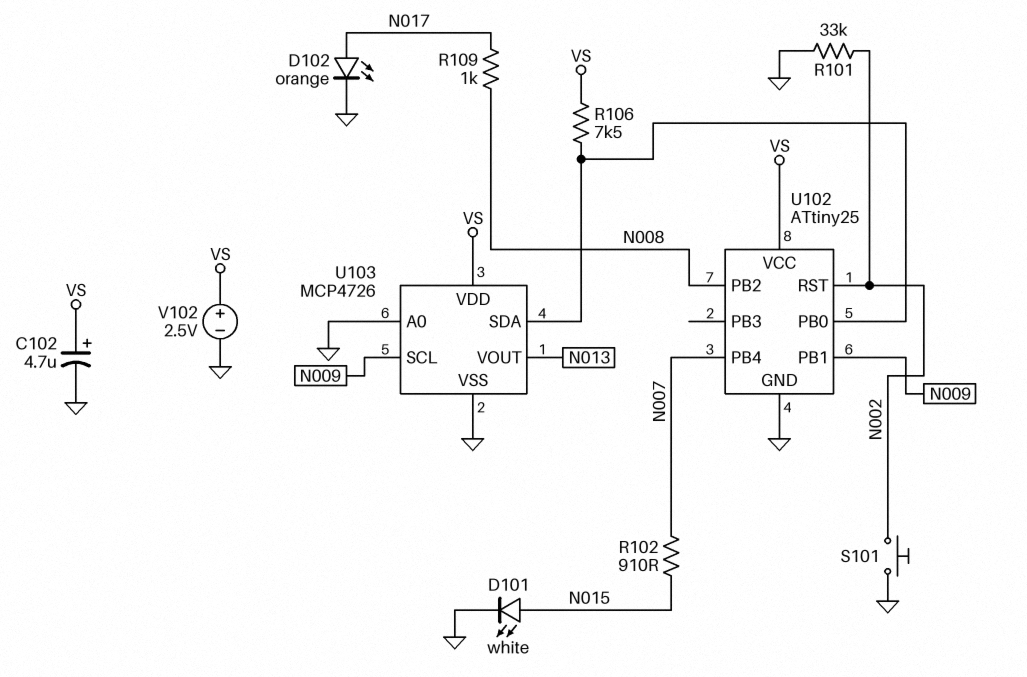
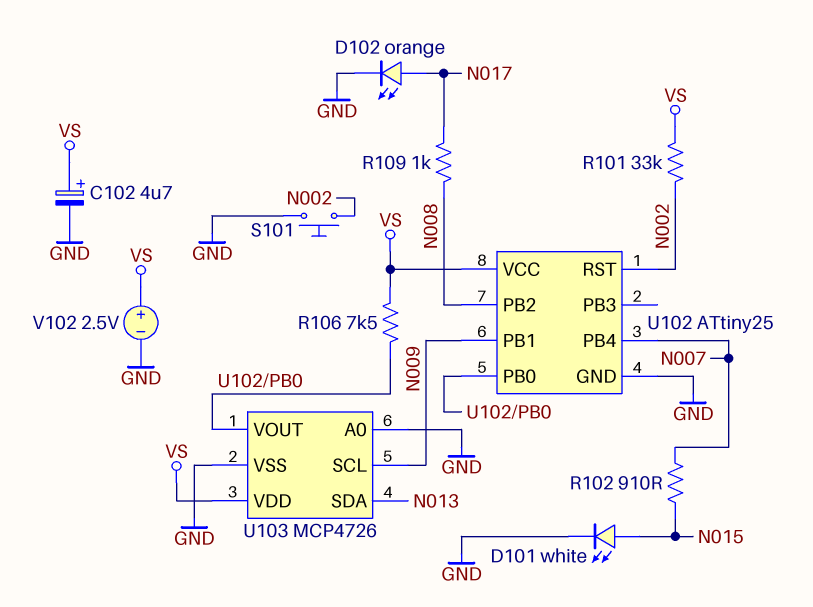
R101: 33k (GND, N002) -> 33k (N002, VS)
U103 pin SDA: U102/PB0 -> N013
U103 pin VOUT: N013 -> U102/PB0

